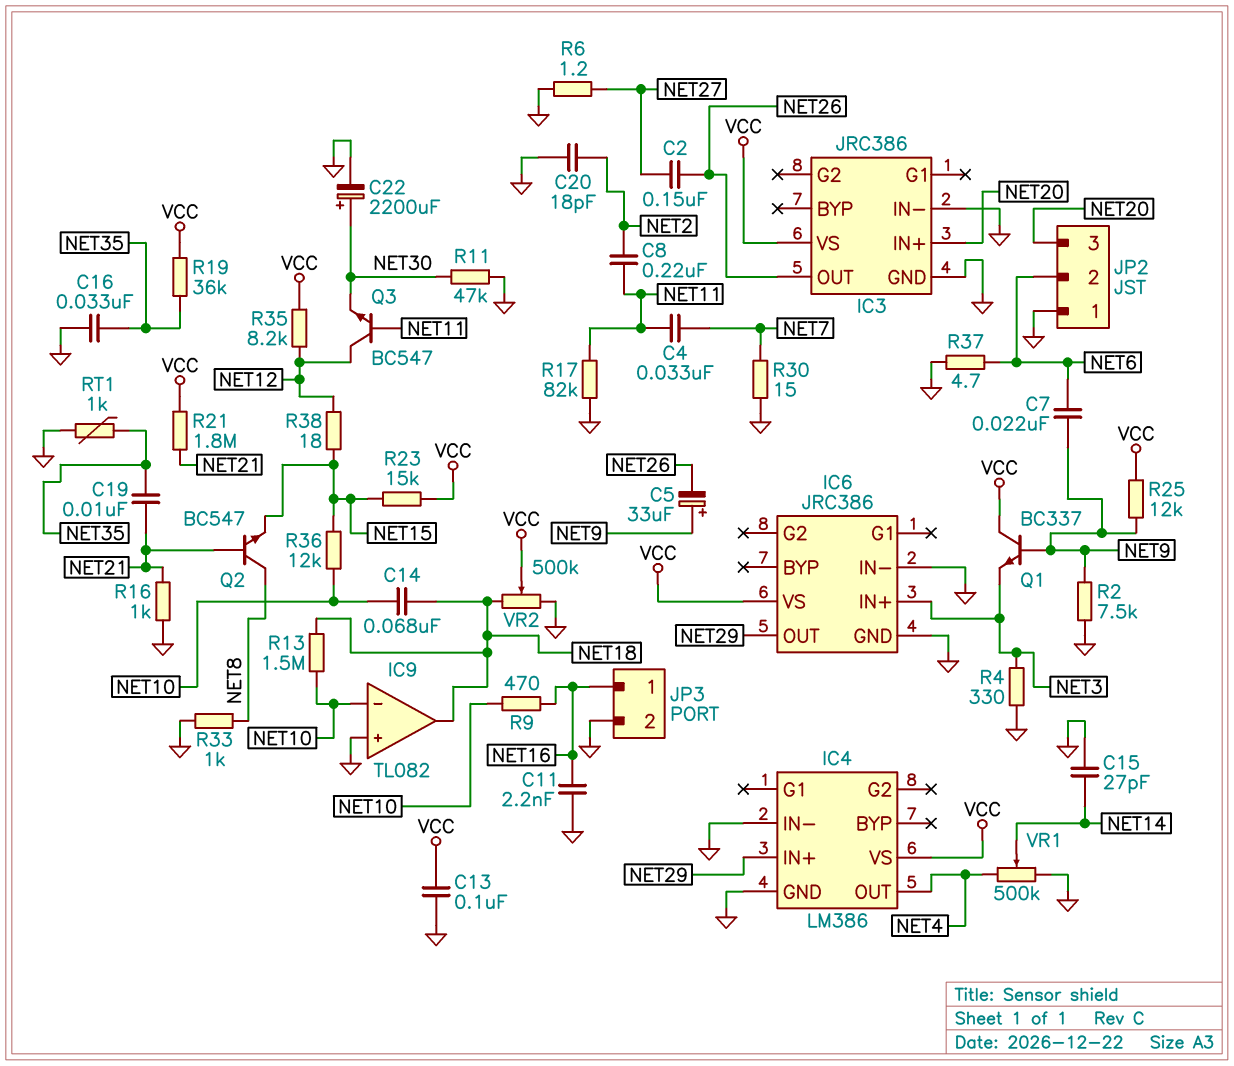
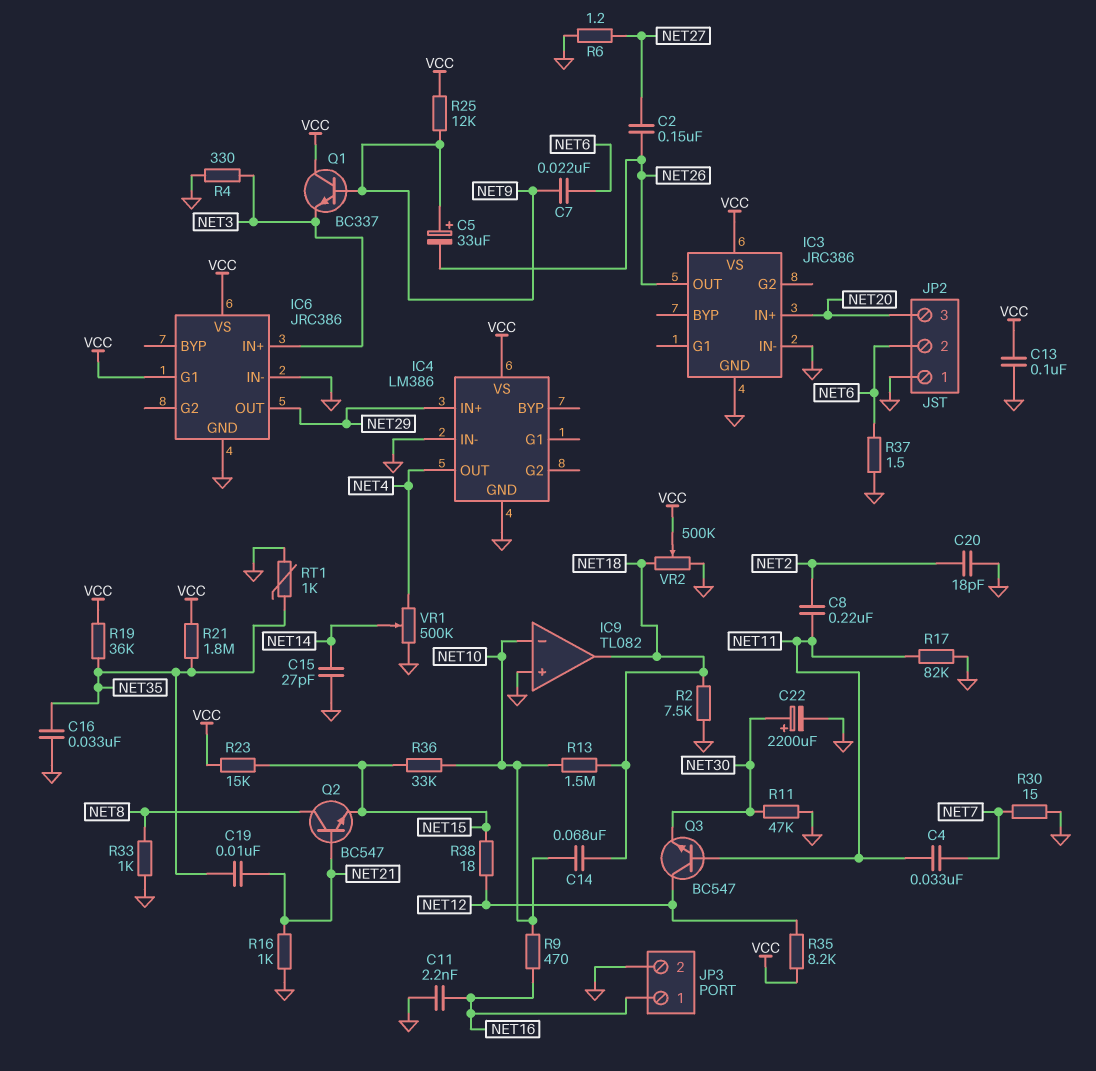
IC6 pin G1: none -> VCC
R2: 7.5k (GND, NET9) -> 7.5k (GND, NET18)
R21: 1.8M (NET21, VCC) -> 1.8M (NET35, VCC)
R36: 12k (NET10, NET15) -> 33k (NET10, NET15)
R37: 4.7 (GND, NET6) -> 1.5 (GND, NET6)

